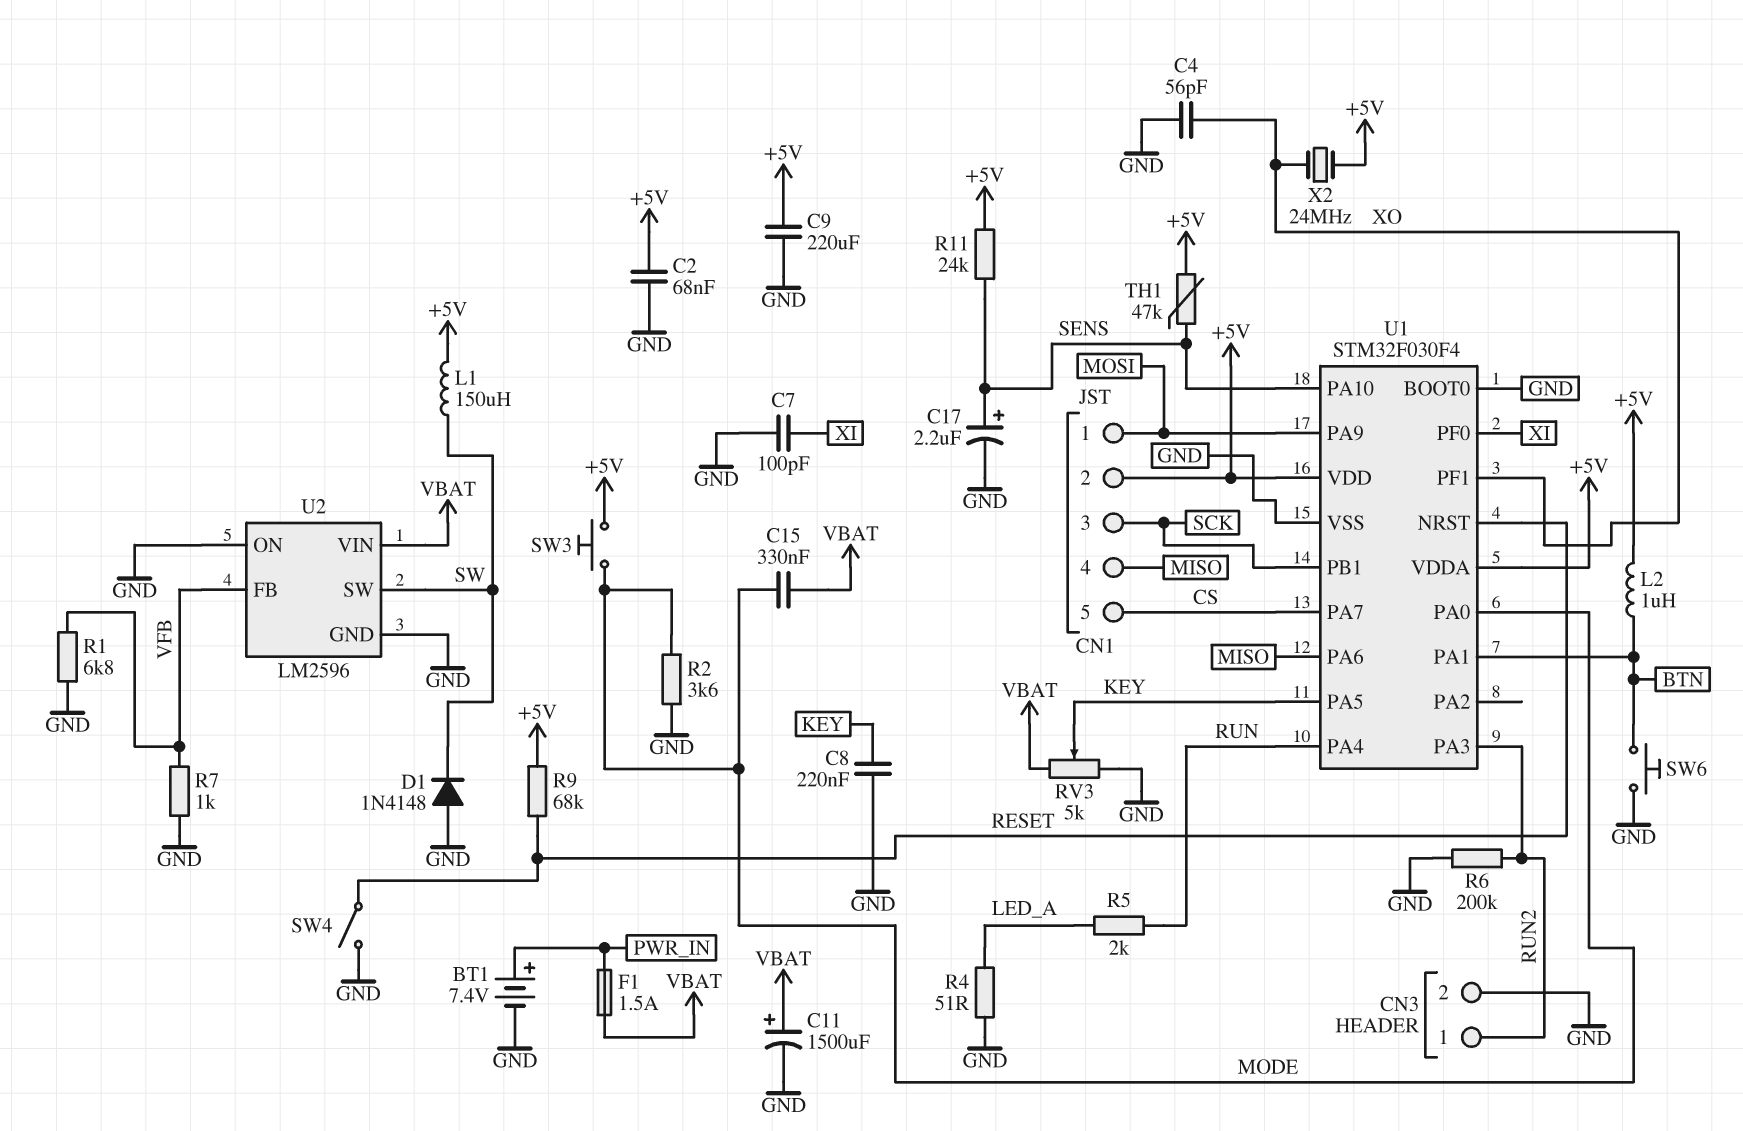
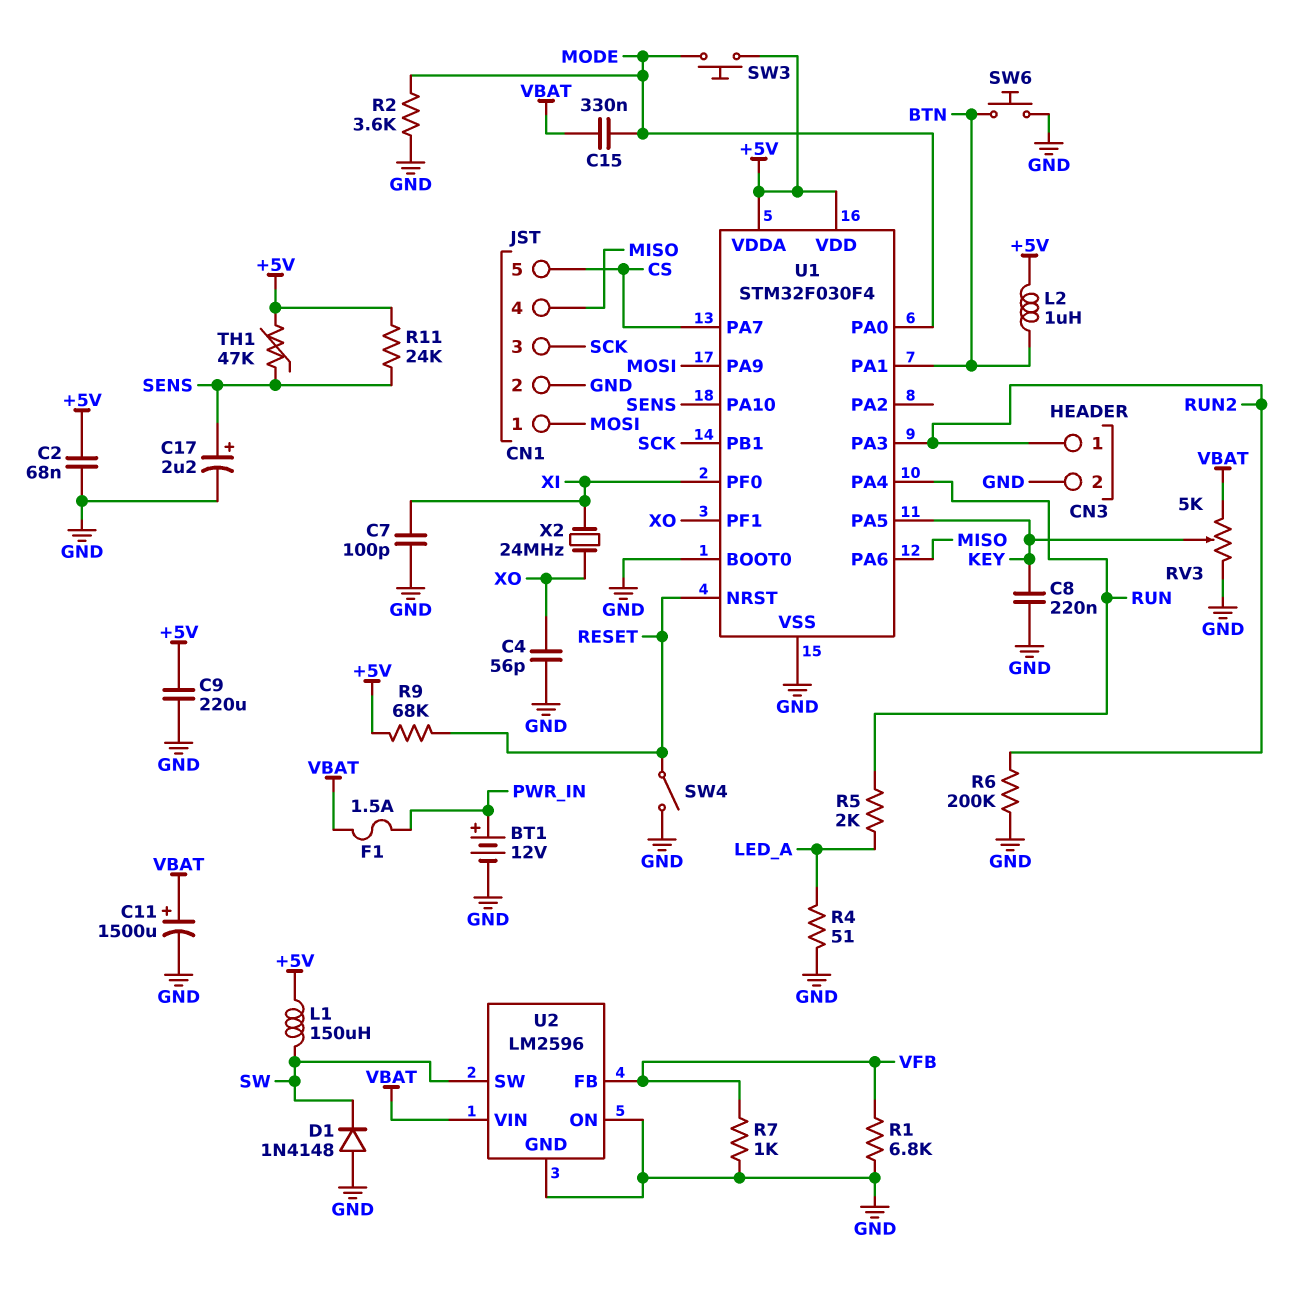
BT1: 7.4V (plus PWR_IN, minus GND) -> 12V (plus PWR_IN, minus GND)
CN1 pin 2: +5V -> GND
X2: 24MHz (+5V, XO) -> 24MHz (XI, XO)

